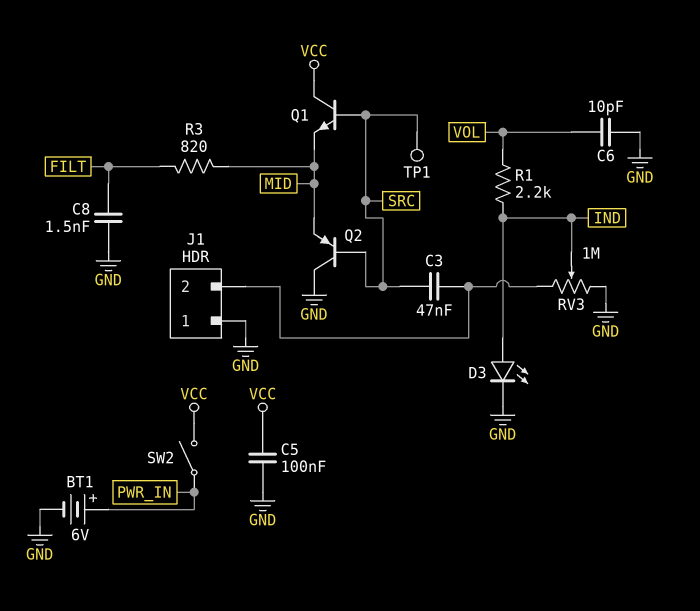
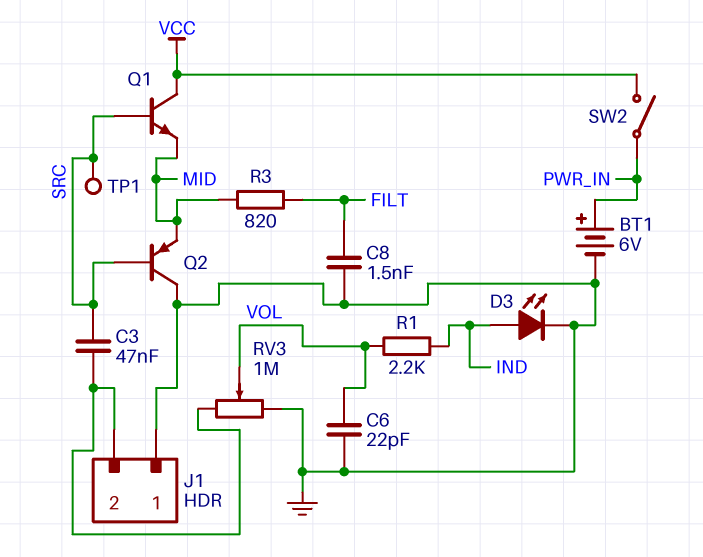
C5: 100nF (GND, VCC) -> none
C6: 10pF (GND, VOL) -> 22pF (GND, VOL)
RV3: 1M (GND, J1/2, wiper IND) -> 1M (GND, J1/2, wiper VOL)

